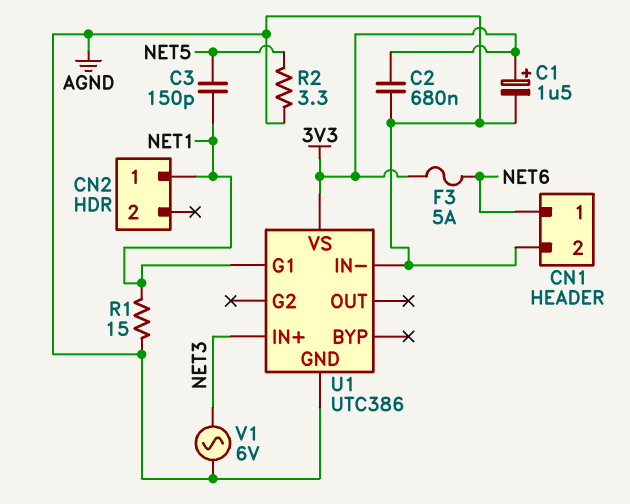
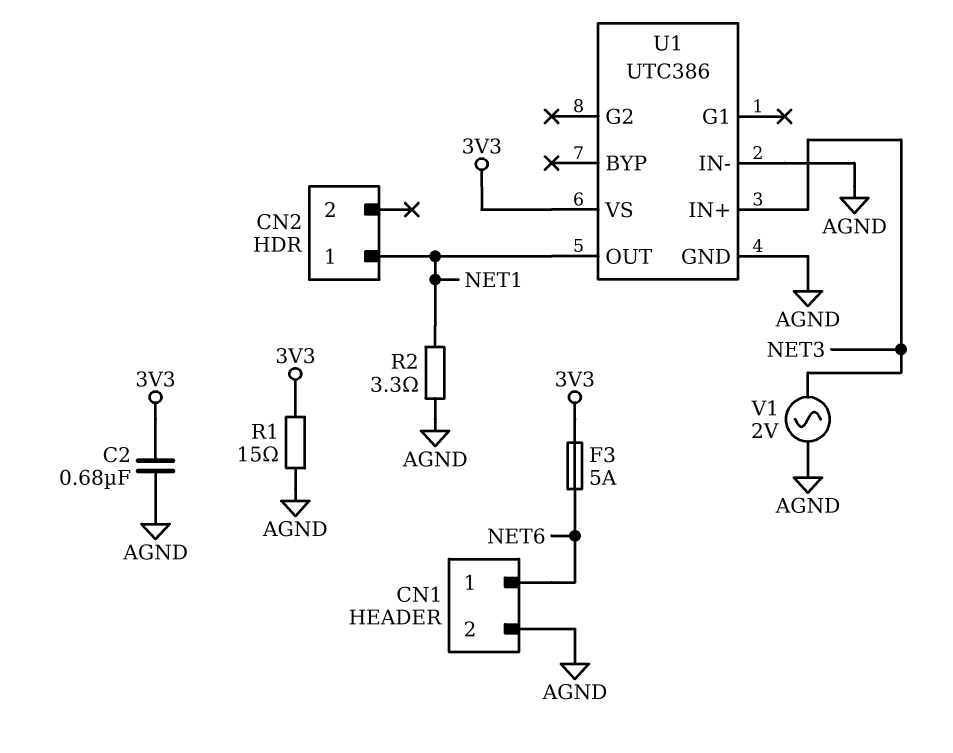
C1: 1.5uF (plus 3V3, minus AGND) -> none
C3: 150pF (NET1, NET5) -> none
R1: 15 (AGND, NET1) -> 15 (3V3, AGND)
R2: 3.3 (AGND, NET5) -> 3.3 (AGND, NET1)
U1 pin G1: NET1 -> none
U1 pin OUT: none -> NET1
V1: AC 6V (AGND, NET3) -> AC 2V (AGND, NET3)

